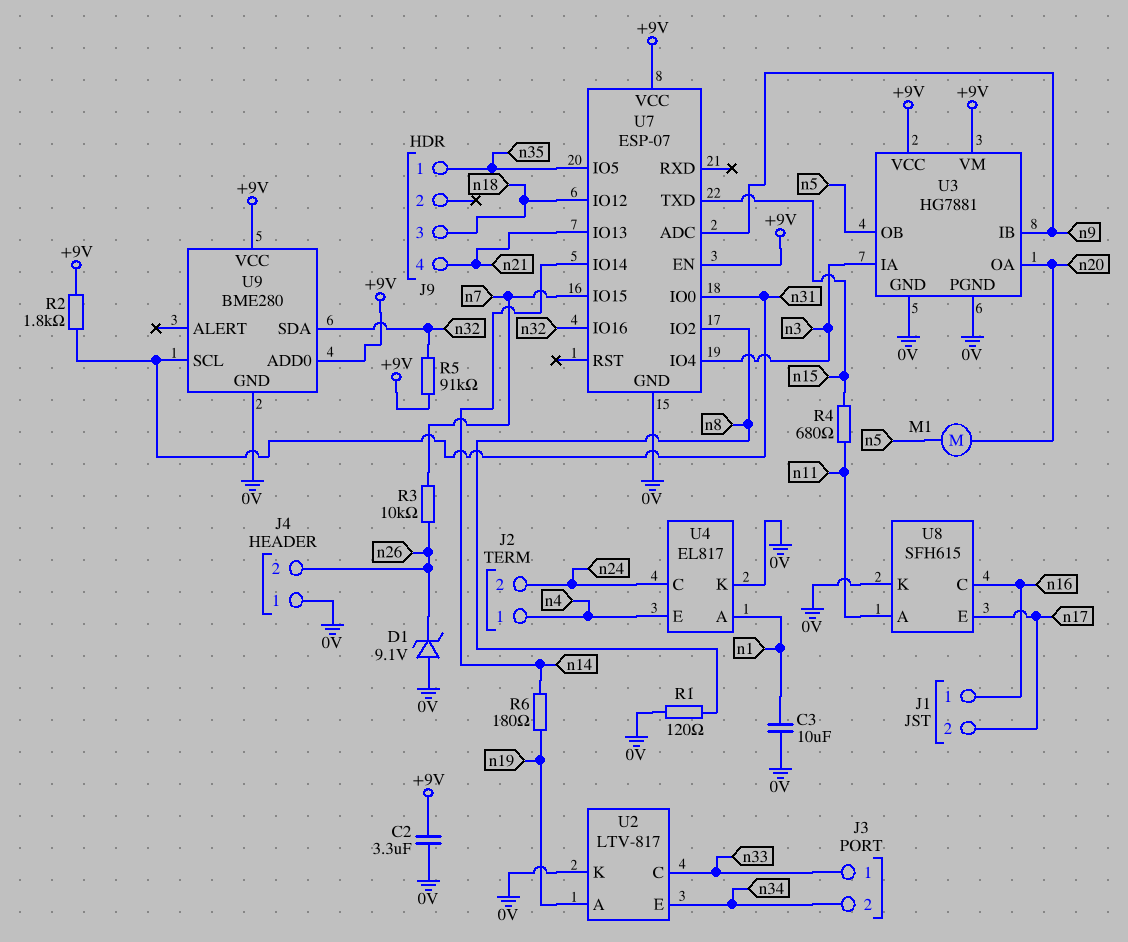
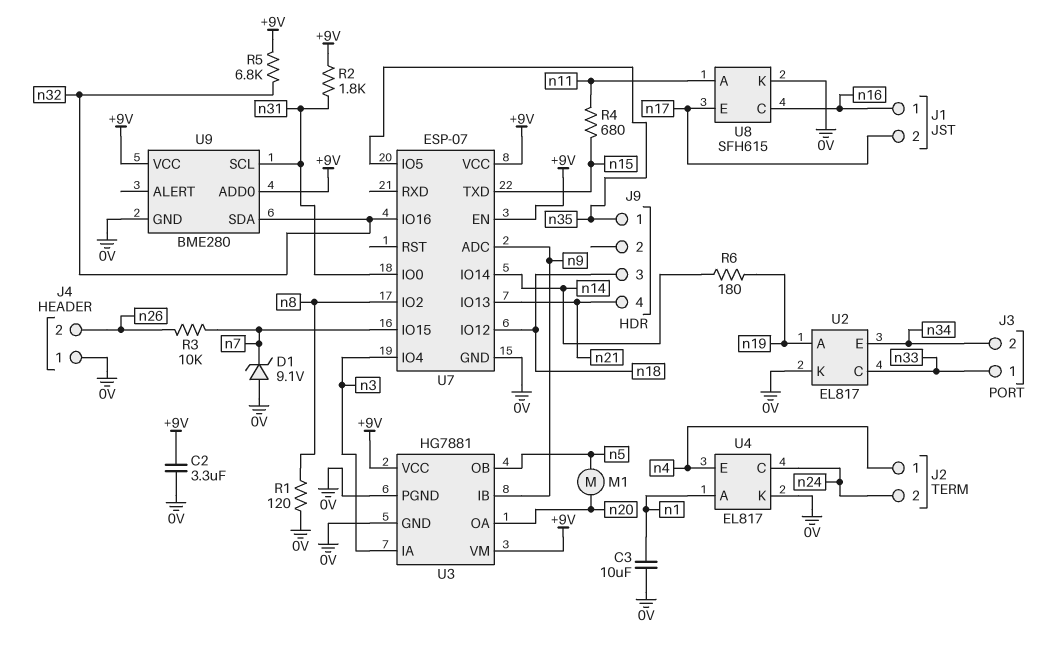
D1: zener 9.1V (A 0V, K n26) -> zener 9.1V (A 0V, K n7)
R5: 91k (+9V, n32) -> 6.8k (+9V, n32)
U2: LTV-817 -> EL817

